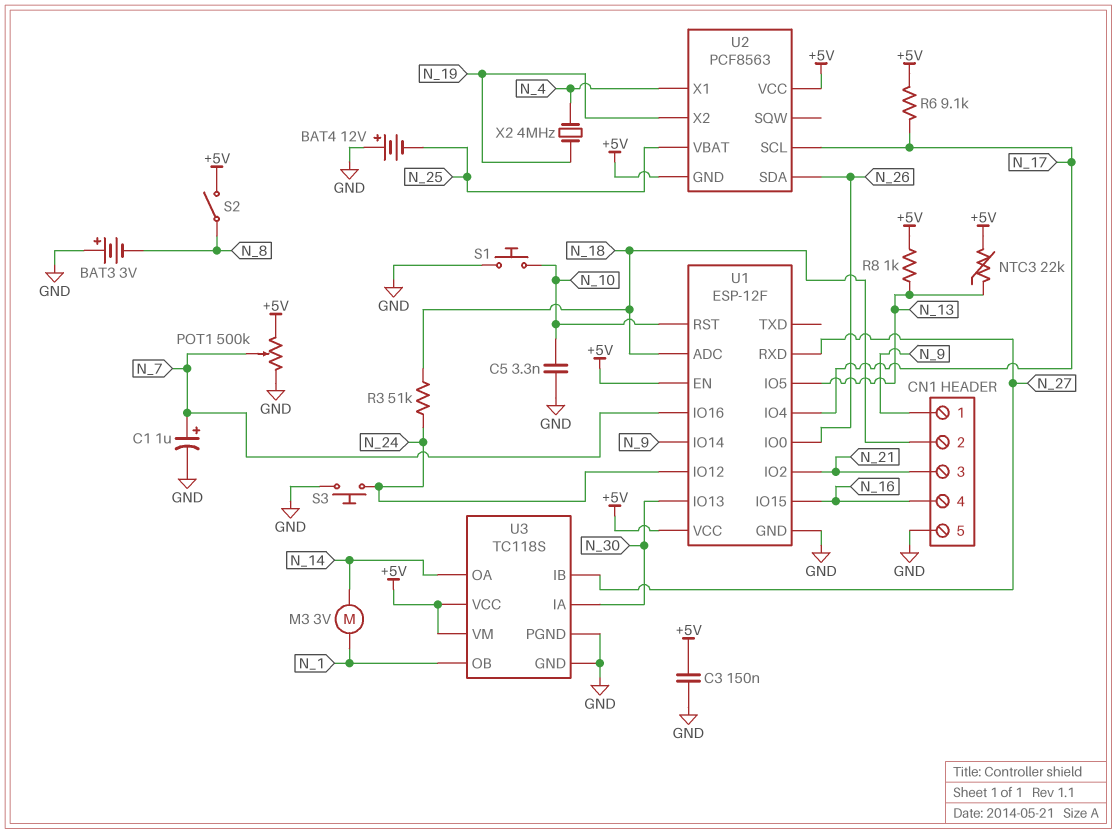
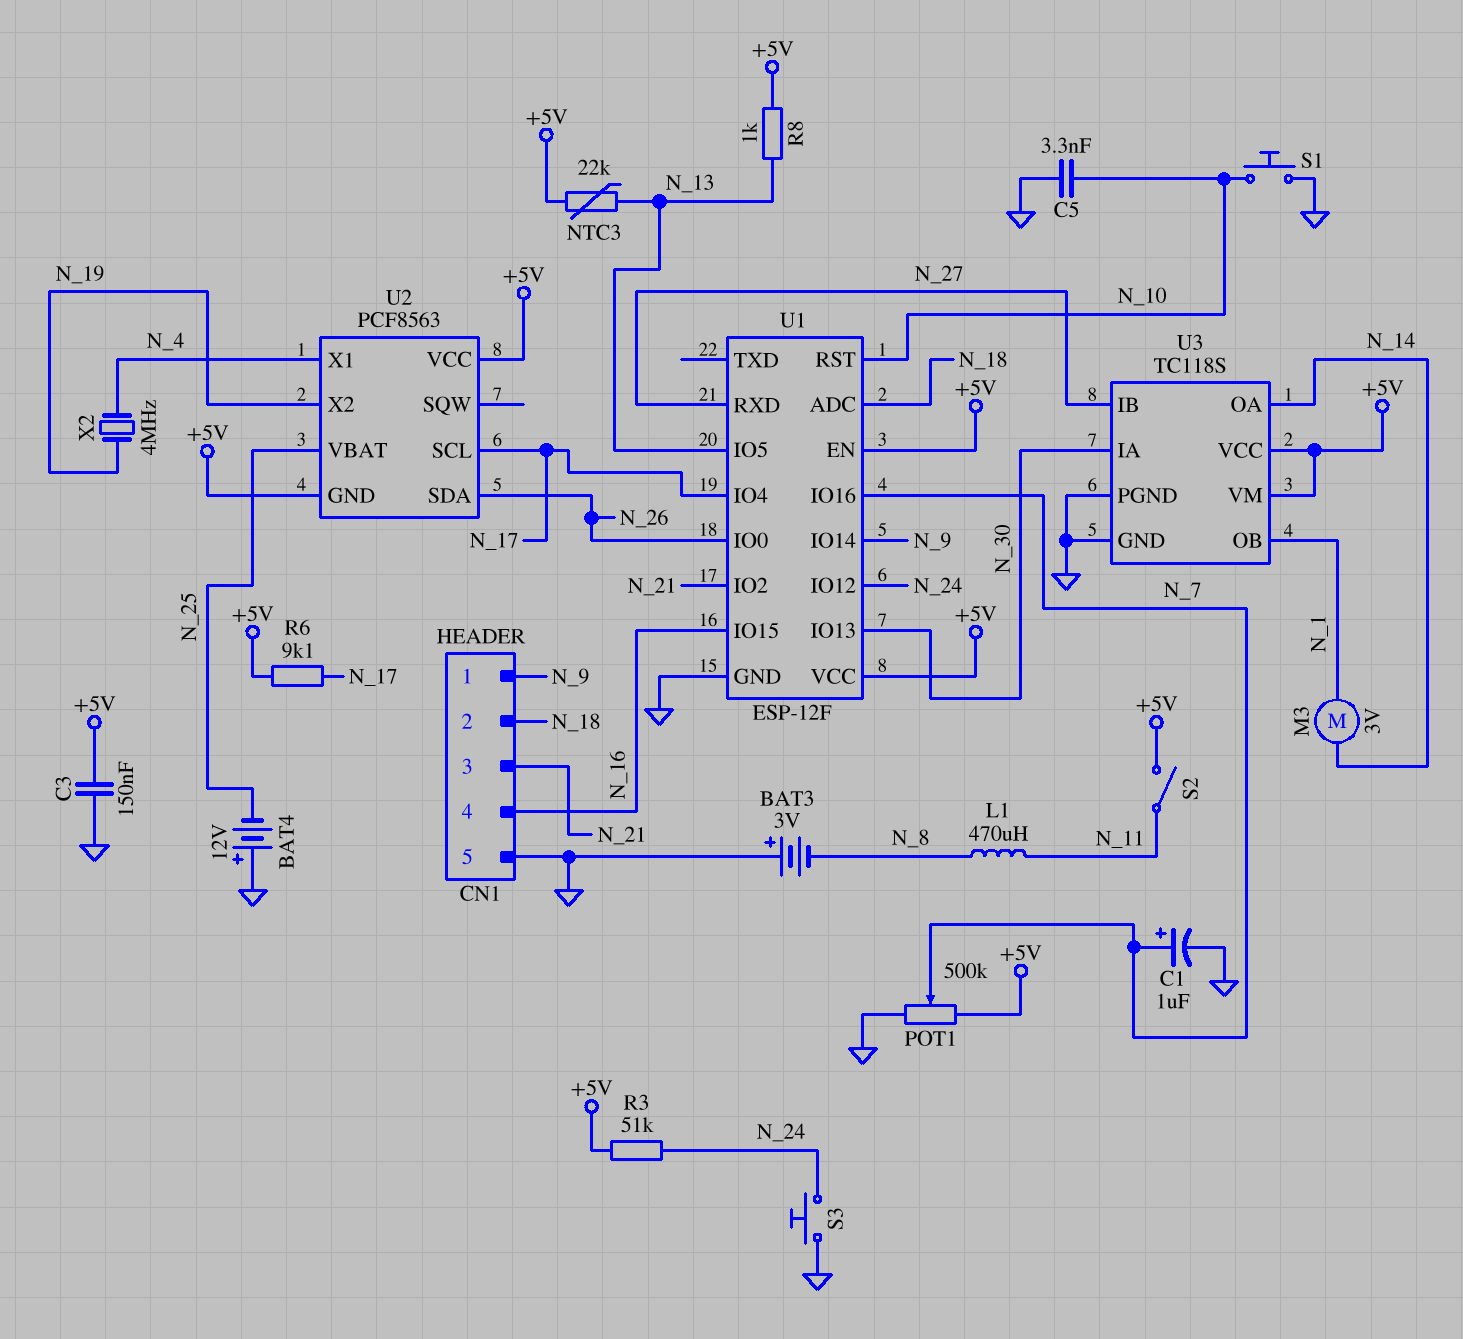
L1: none -> 470uH (N_8, N_11)
R3: 51k (N_18, N_24) -> 51k (+5V, N_24)
S2: switch (+5V, N_8) -> switch (+5V, N_11)

